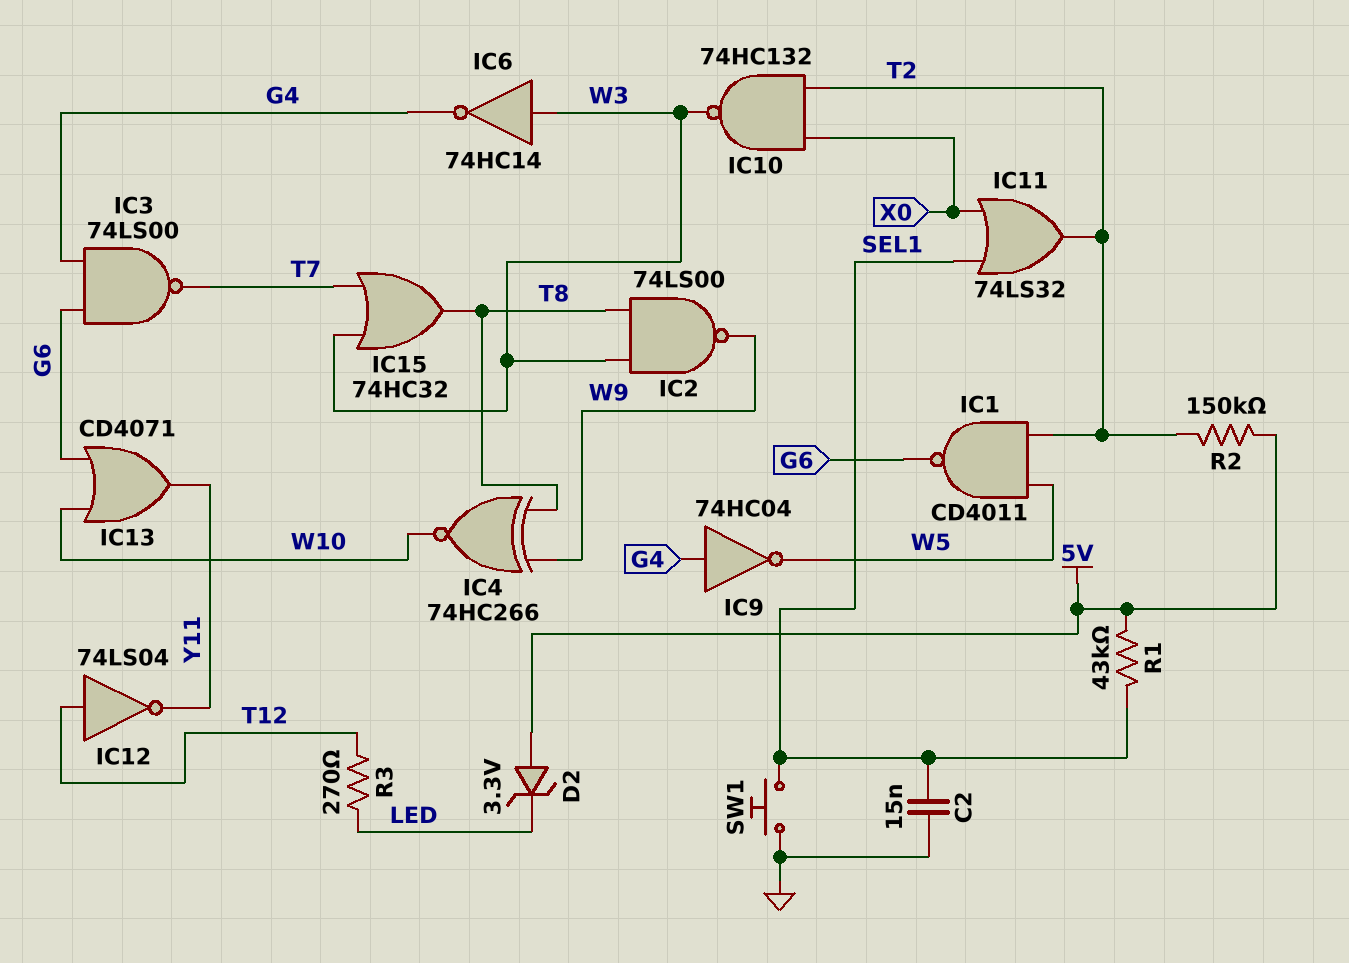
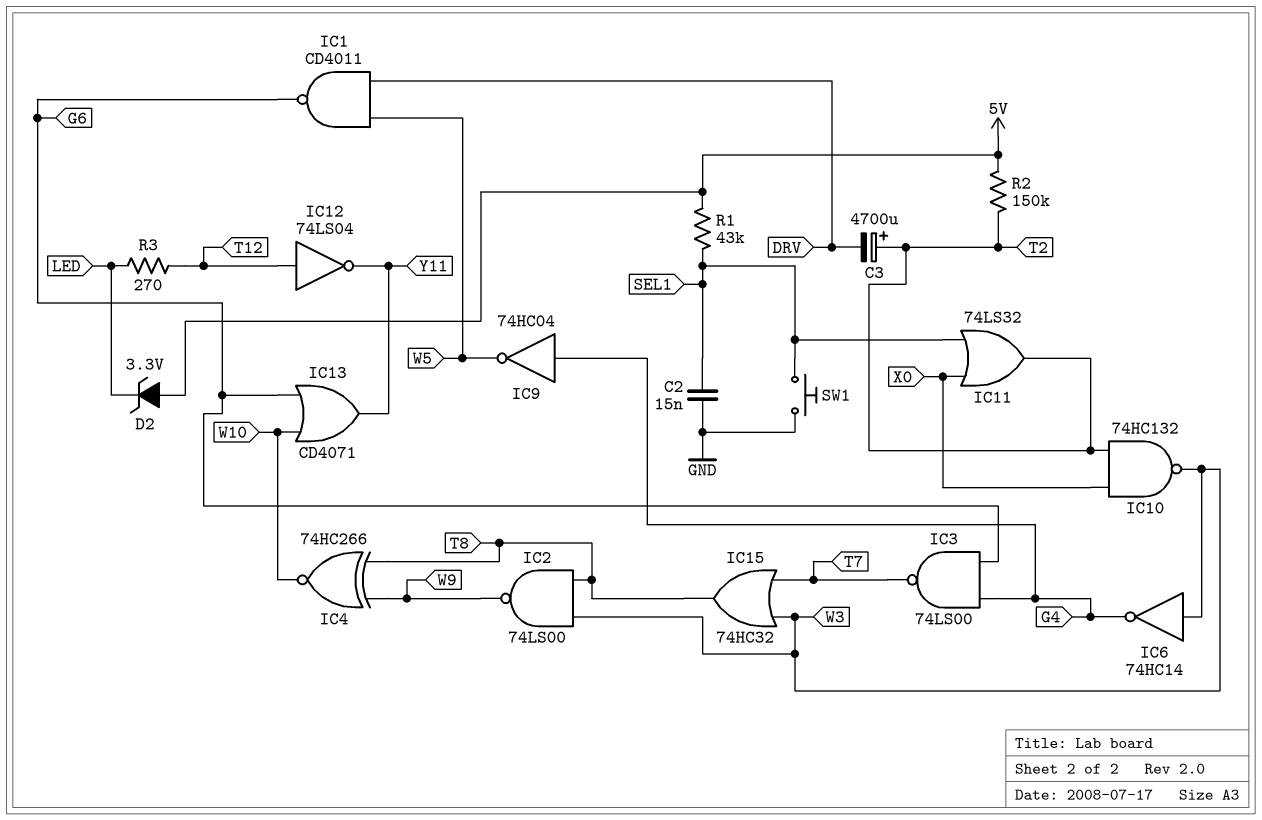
C3: none -> 4700uF (plus T2, minus DRV)
IC1: NAND CD4011 (in T2, in W5, out G6) -> NAND CD4011 (in DRV, in W5, out G6)

